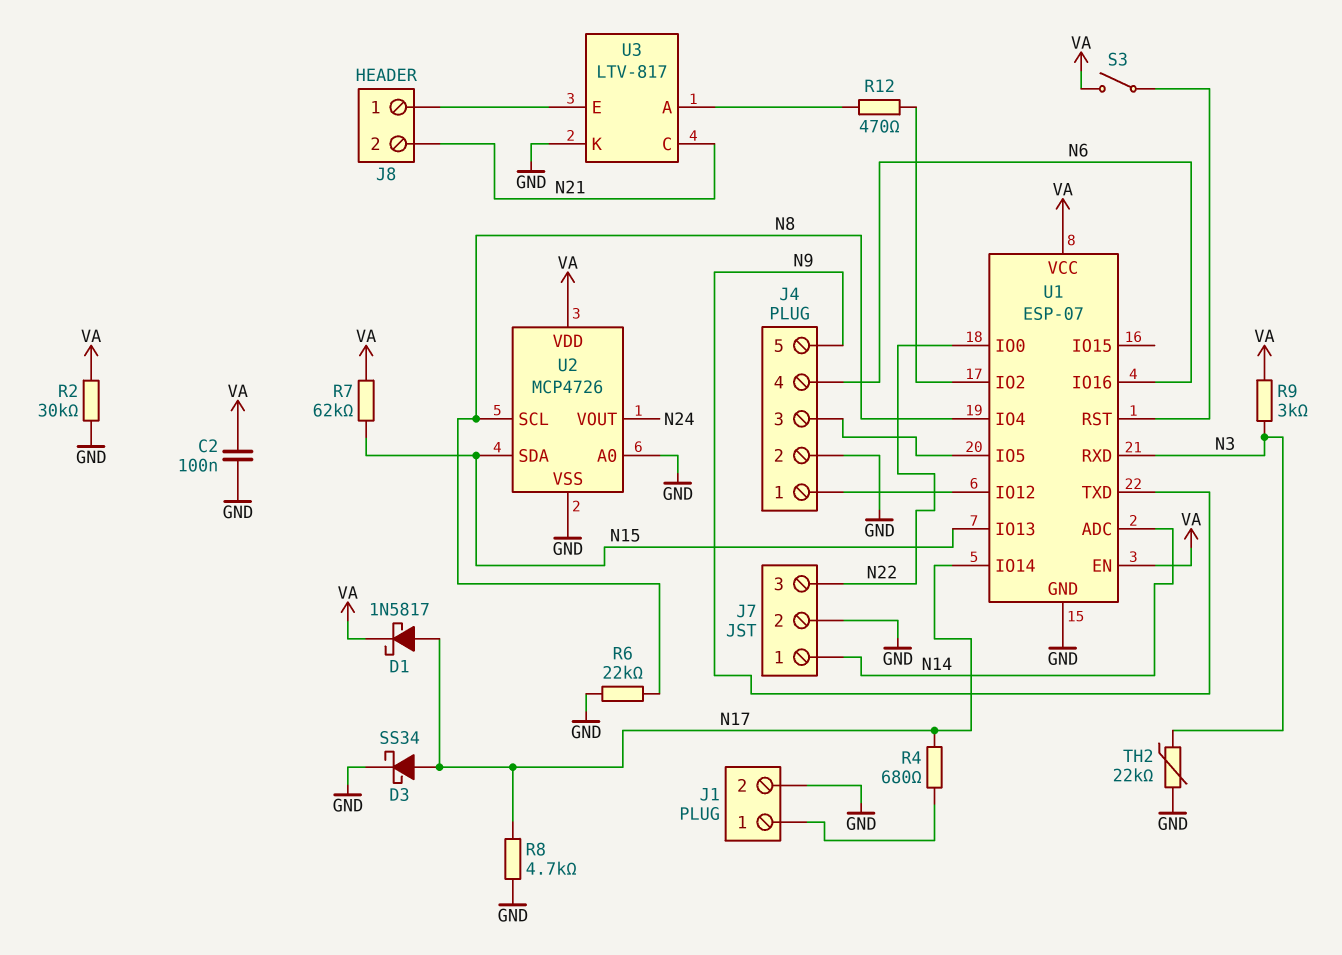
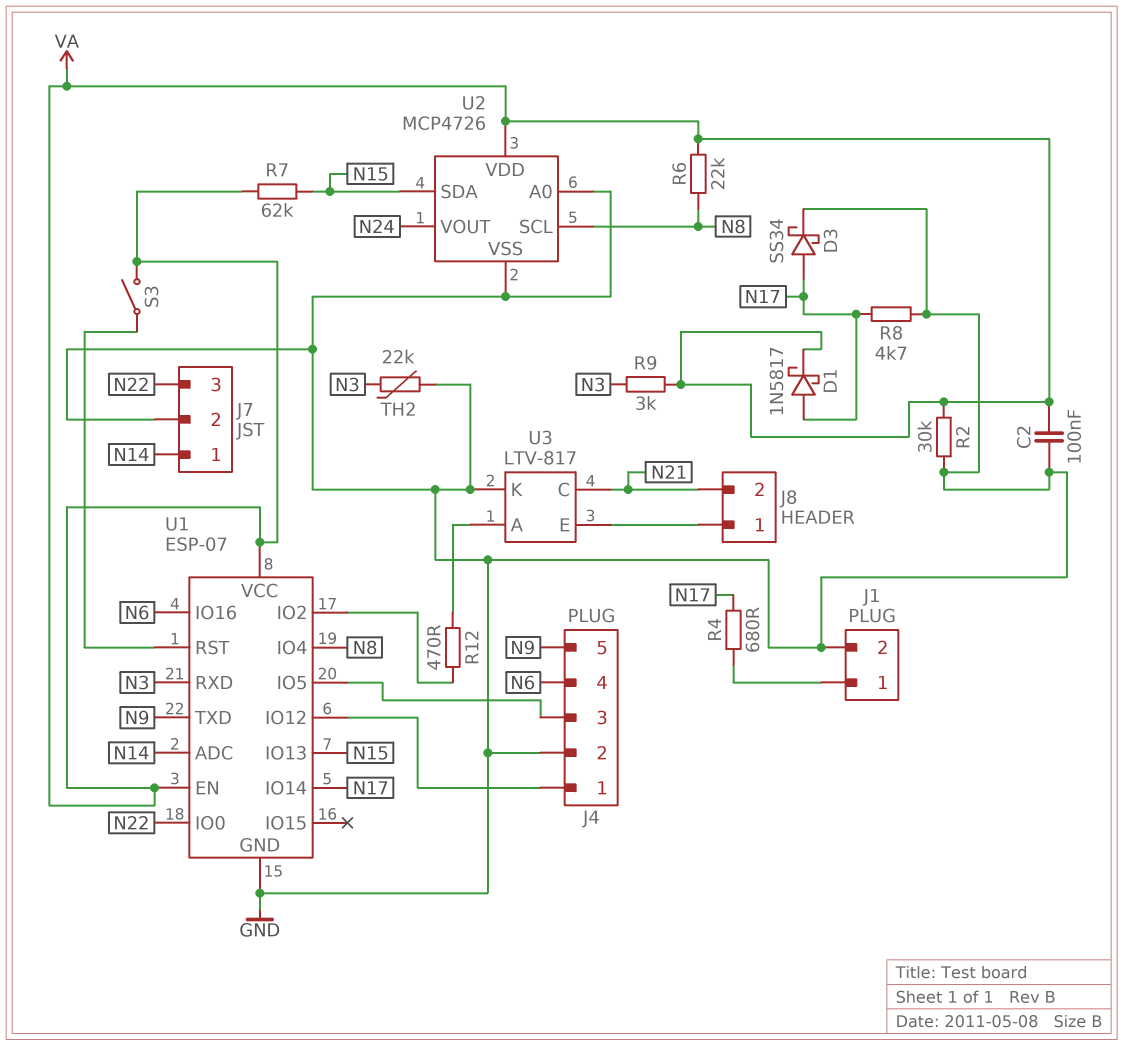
R6: 22k (GND, N8) -> 22k (N8, VA)

